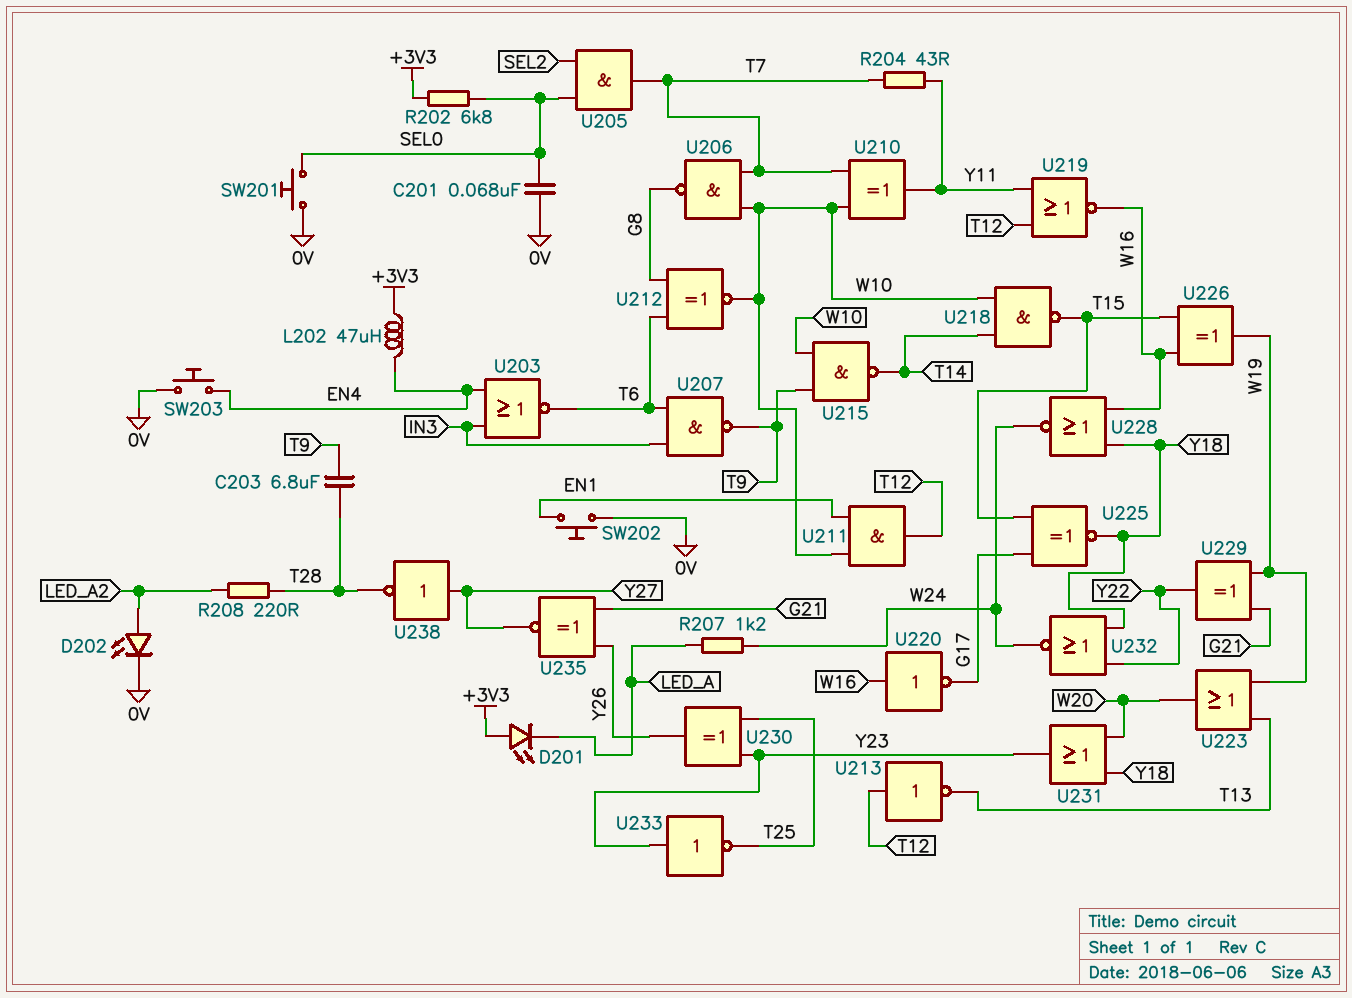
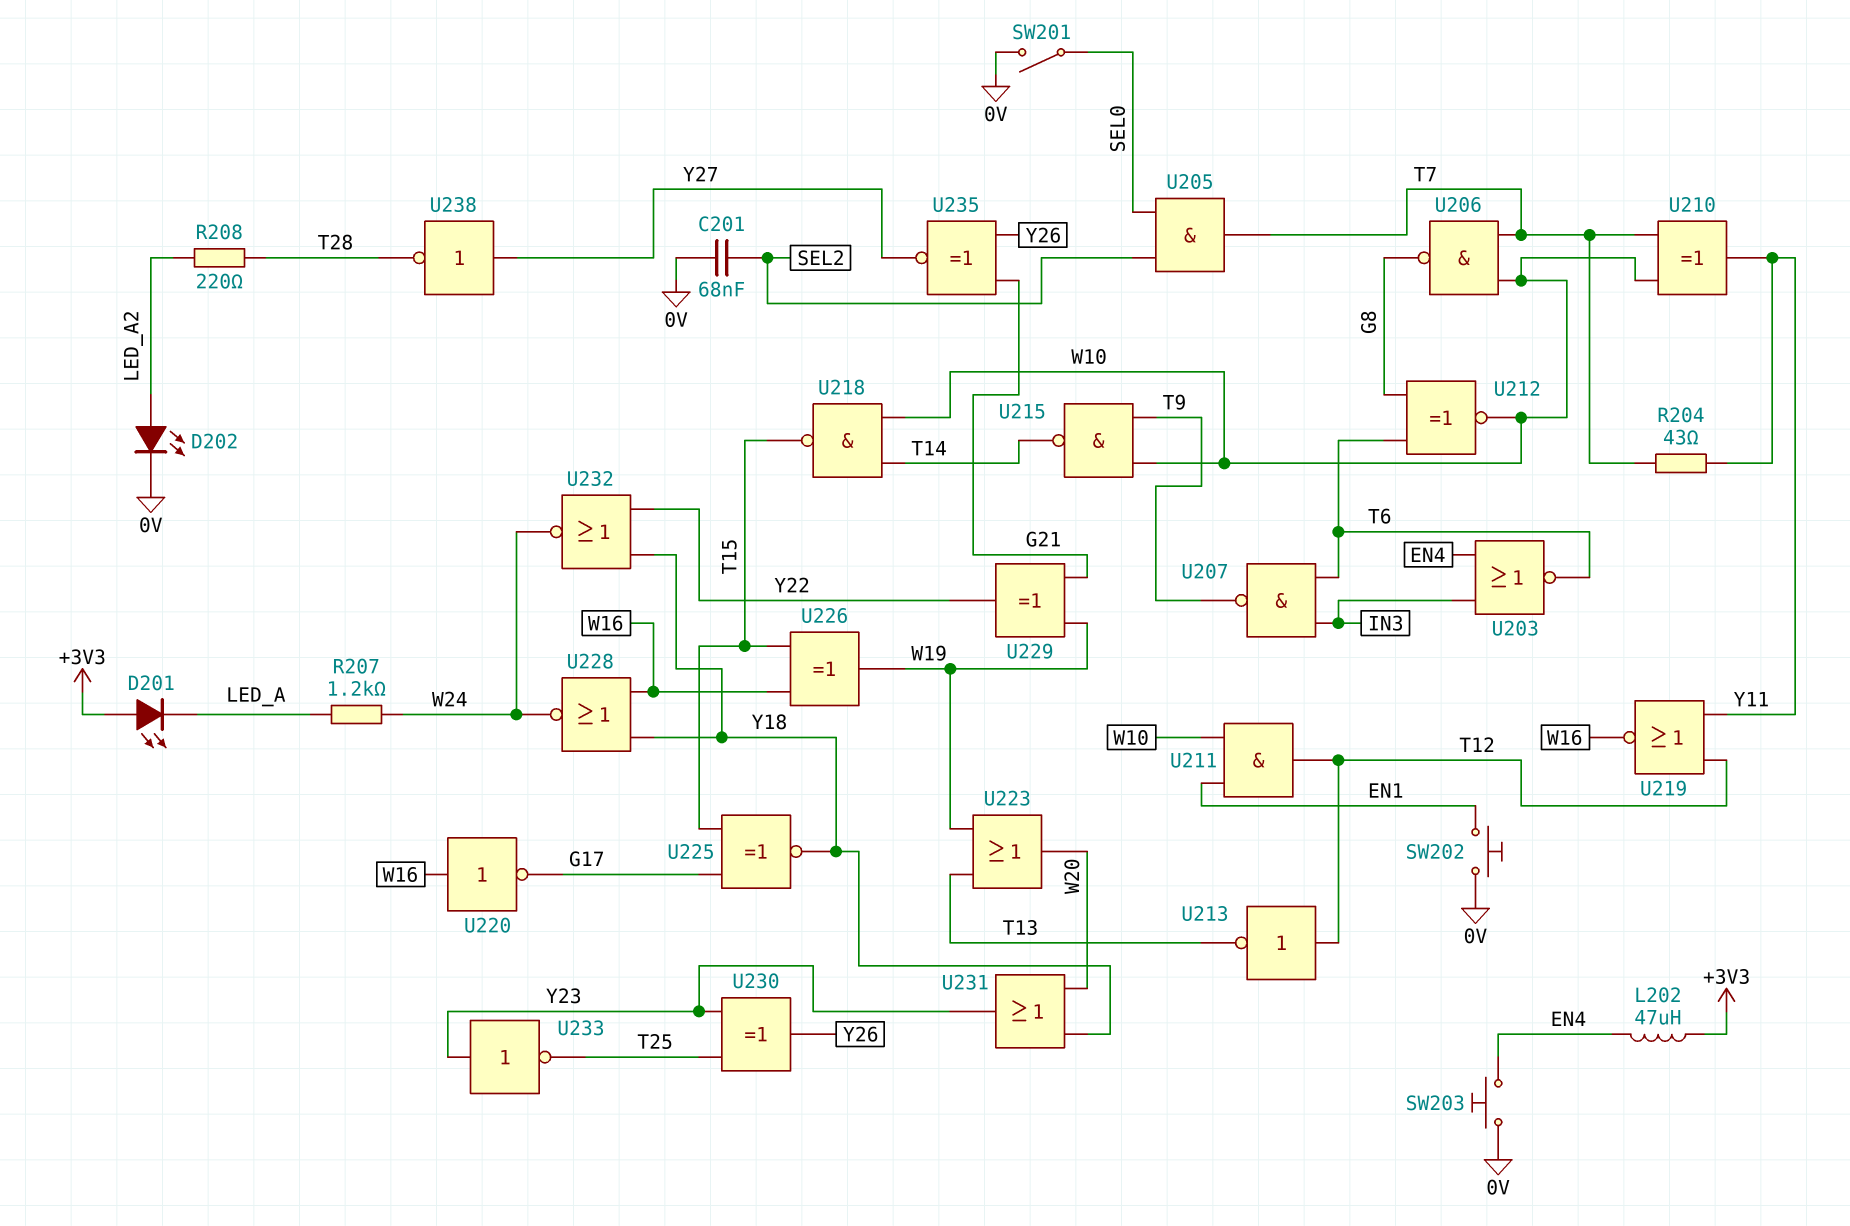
C201: 68nF (0V, SEL0) -> 68nF (0V, SEL2)
C203: 6.8uF (T9, T28) -> none
R202: 6.8k (+3V3, SEL0) -> none
SW201: button (0V, SEL0) -> switch (0V, SEL0)

